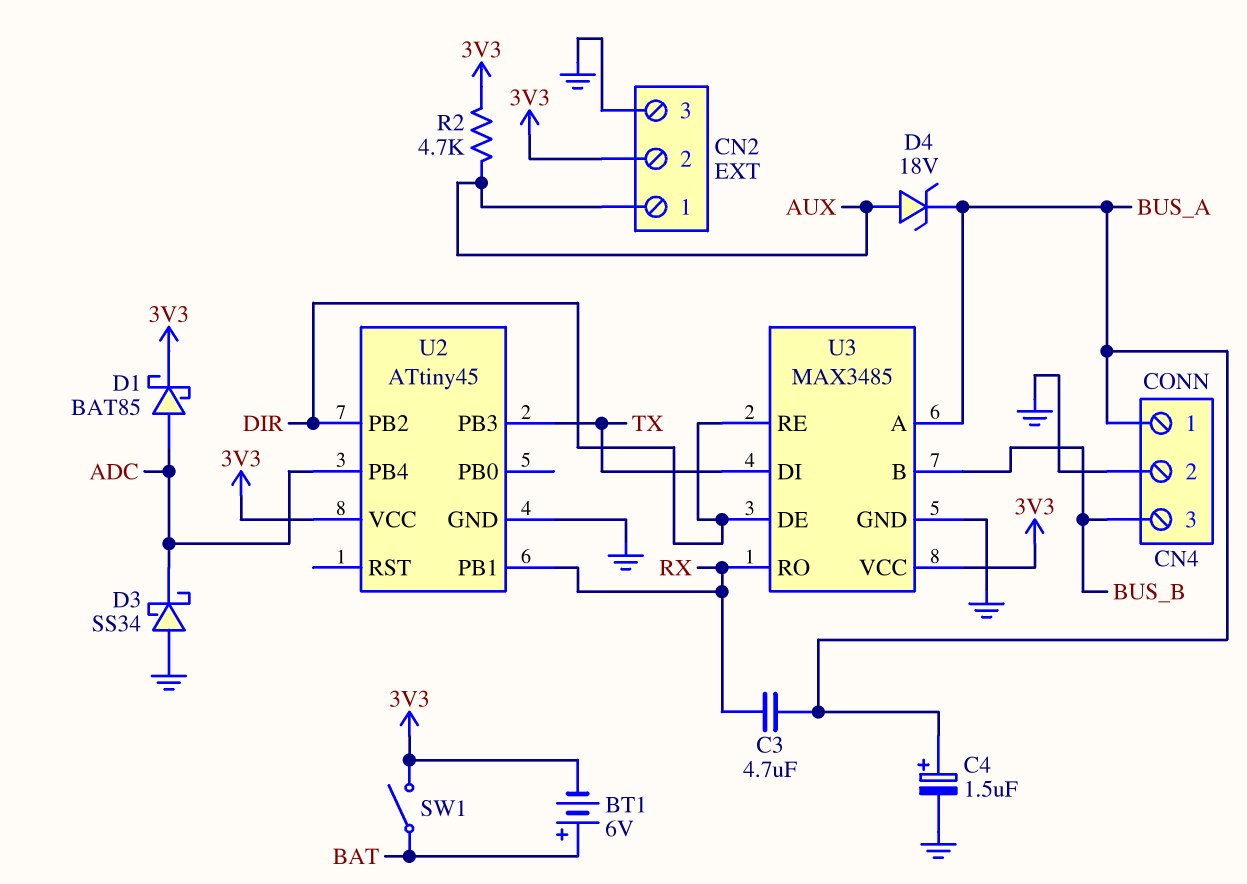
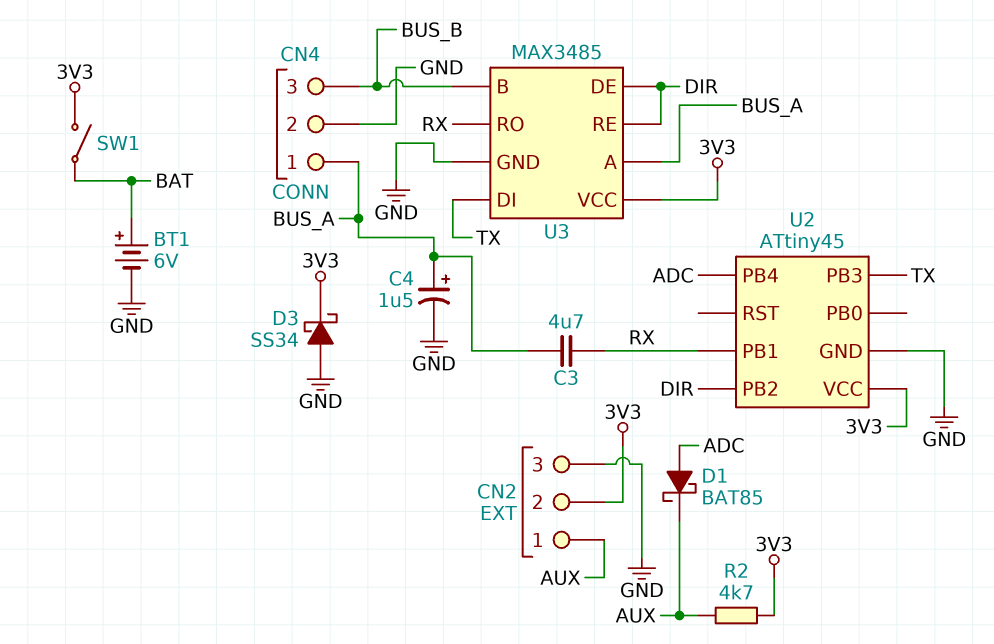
BT1: 6V (plus BAT, minus 3V3) -> 6V (plus BAT, minus GND)
D1: schottky BAT85 (A ADC, K 3V3) -> schottky BAT85 (A ADC, K AUX)
D3: schottky SS34 (A GND, K ADC) -> schottky SS34 (A GND, K 3V3)
D4: zener 18V (A AUX, K BUS_A) -> none

